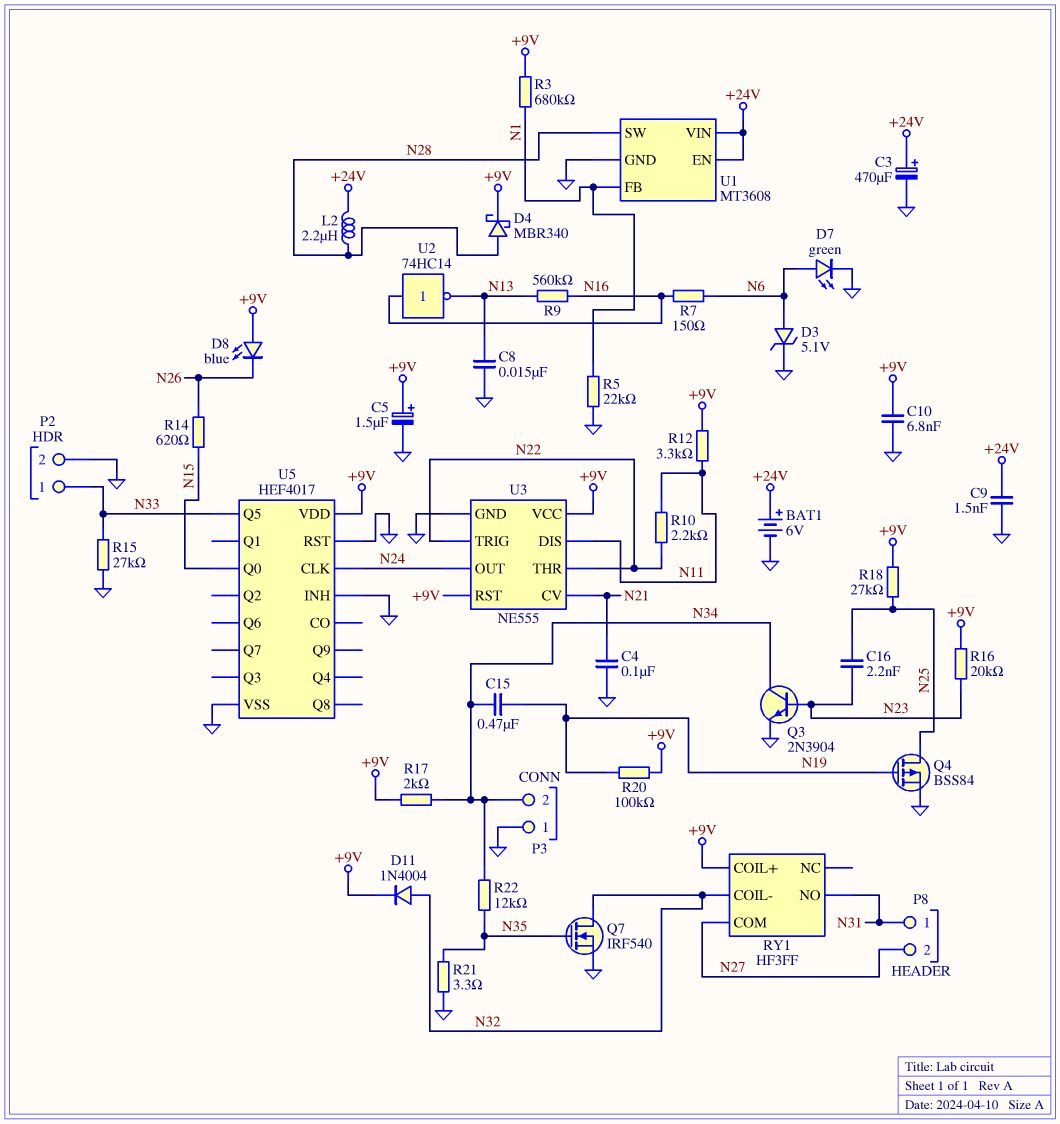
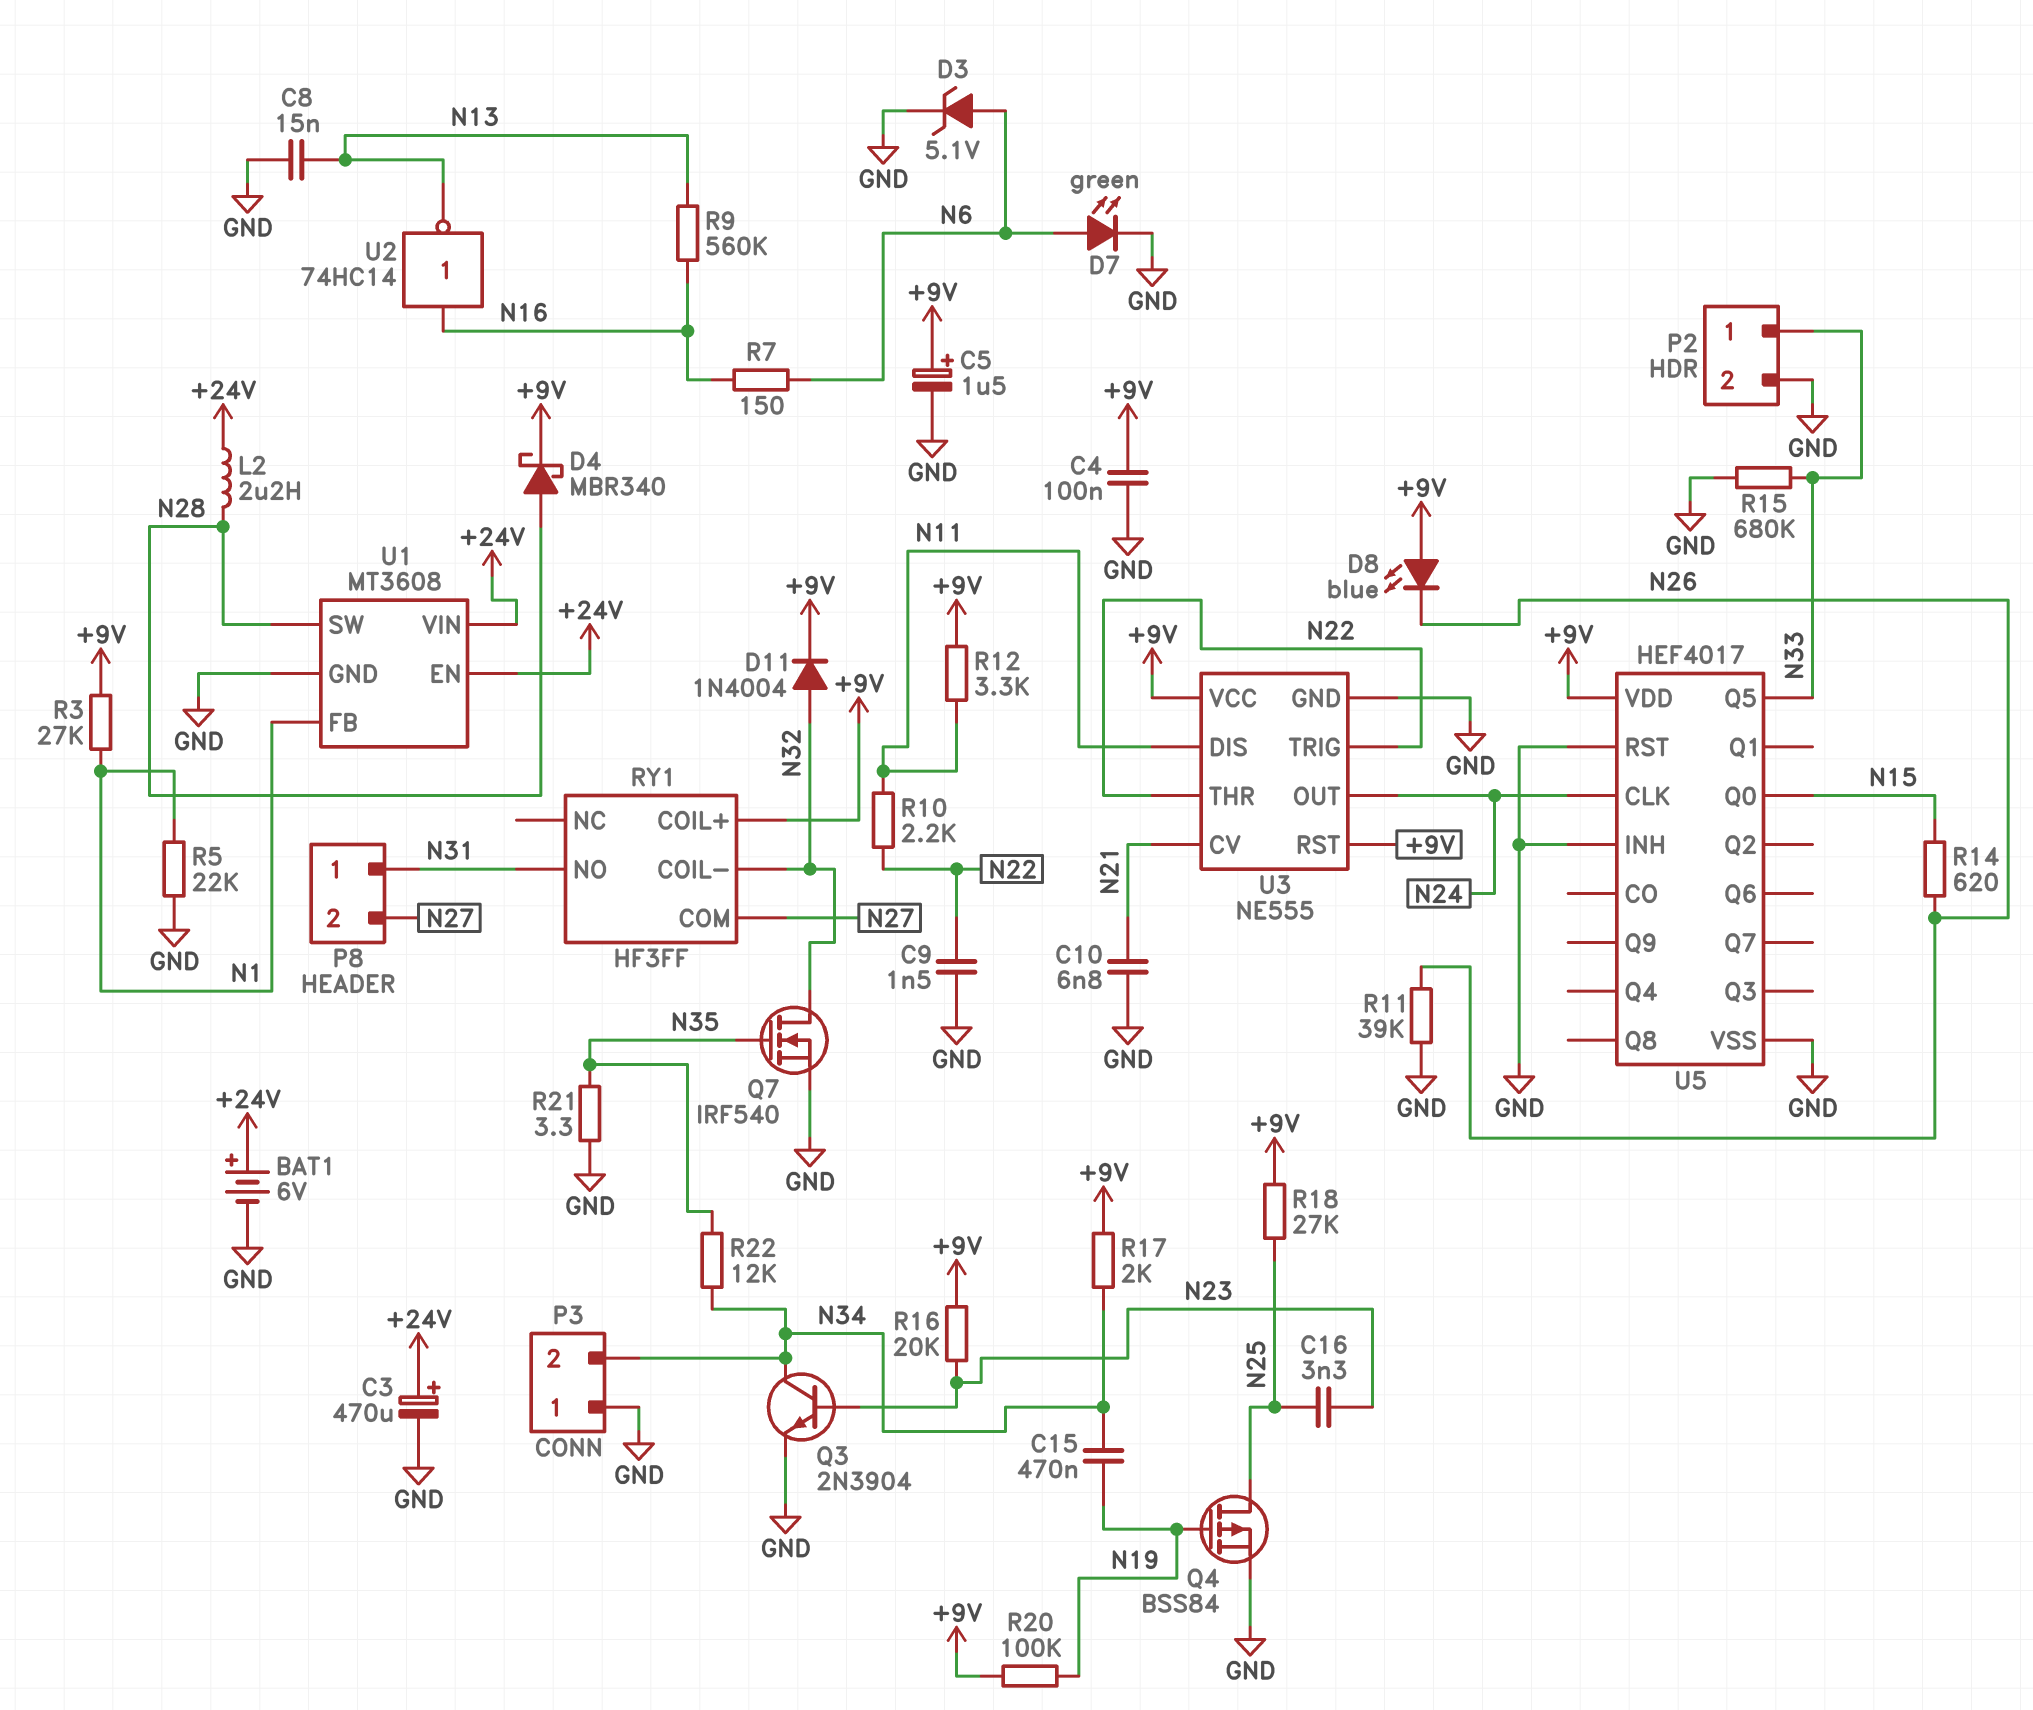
C4: 100nF (GND, N21) -> 100nF (+9V, GND)
C9: 1.5nF (+24V, GND) -> 1.5nF (GND, N22)
C10: 6.8nF (+9V, GND) -> 6.8nF (GND, N21)
C16: 2.2nF (N23, N25) -> 3.3nF (N23, N25)
R3: 680k (+9V, N1) -> 27k (+9V, N1)
R11: none -> 39k (GND, N26)
R15: 27k (GND, N33) -> 680k (GND, N33)

